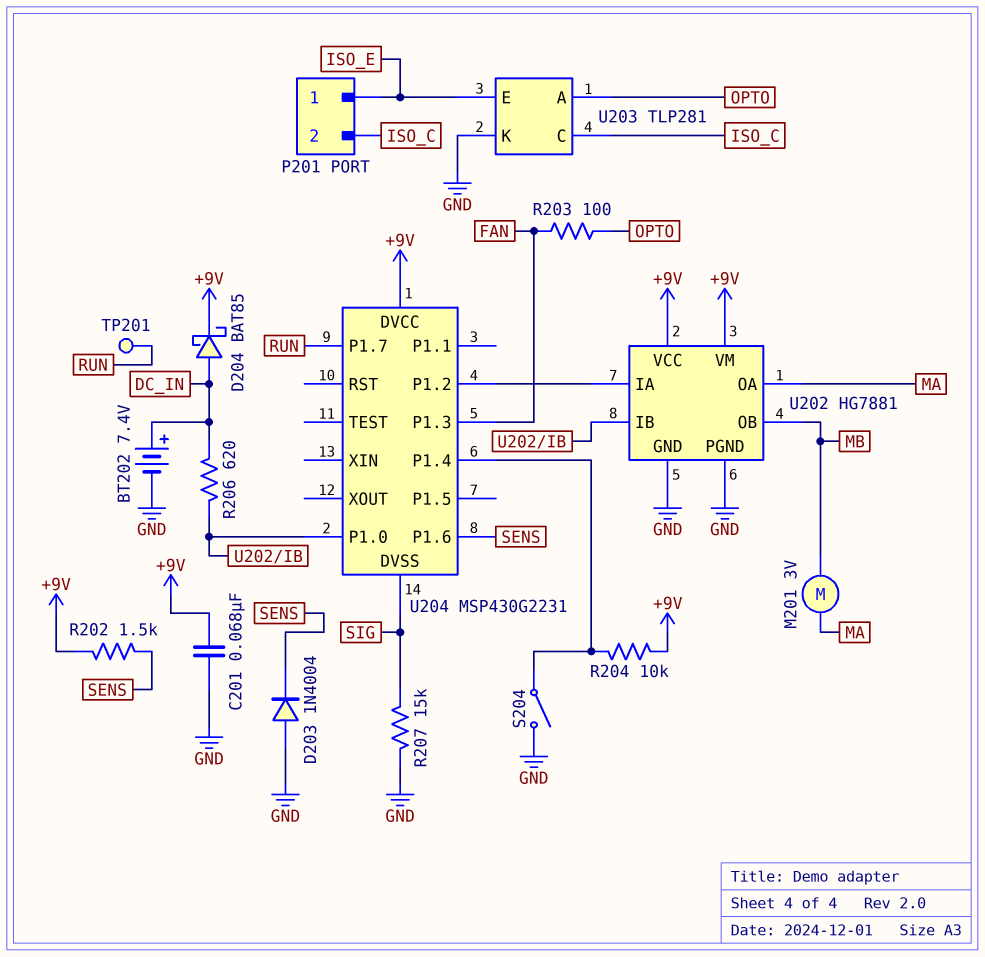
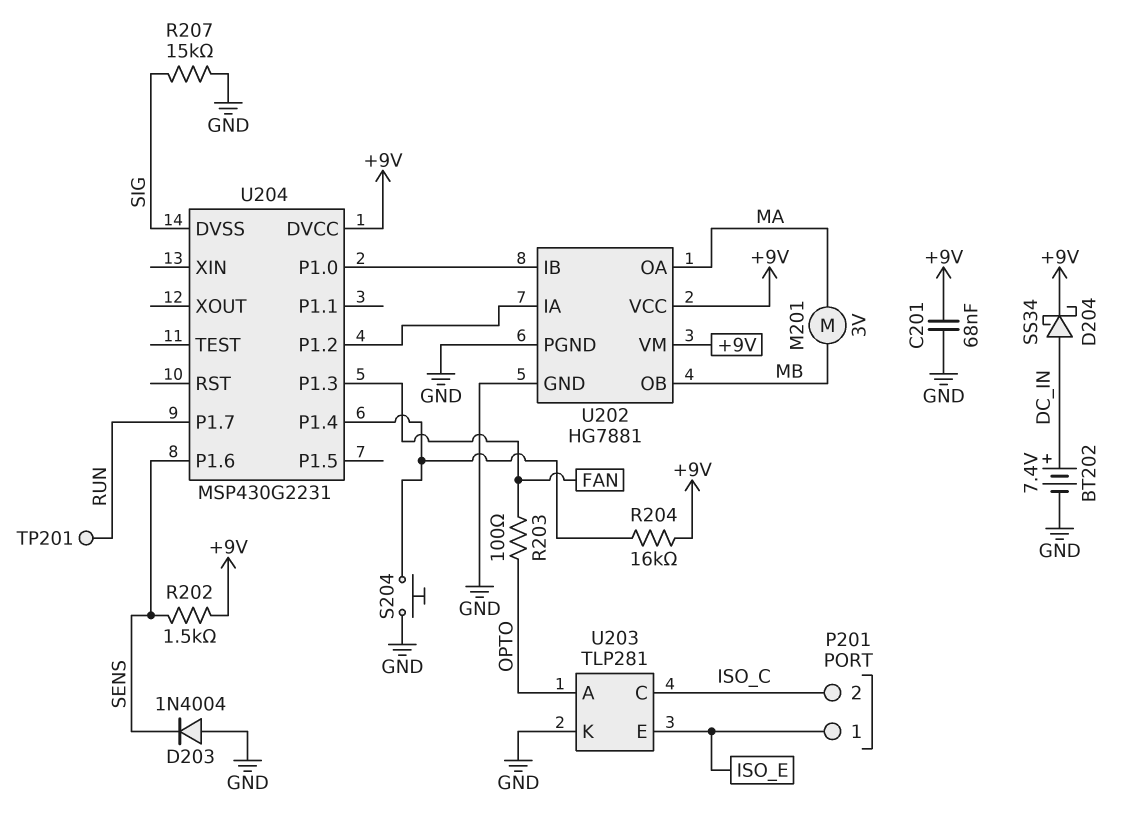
D204: schottky BAT85 (A DC_IN, K +9V) -> schottky SS34 (A DC_IN, K +9V)
R204: 10k (+9V, U204/P1.4) -> 16k (+9V, U204/P1.4)
R206: 620 (DC_IN, U202/IB) -> none
S204: switch (GND, U204/P1.4) -> button (GND, U204/P1.4)

